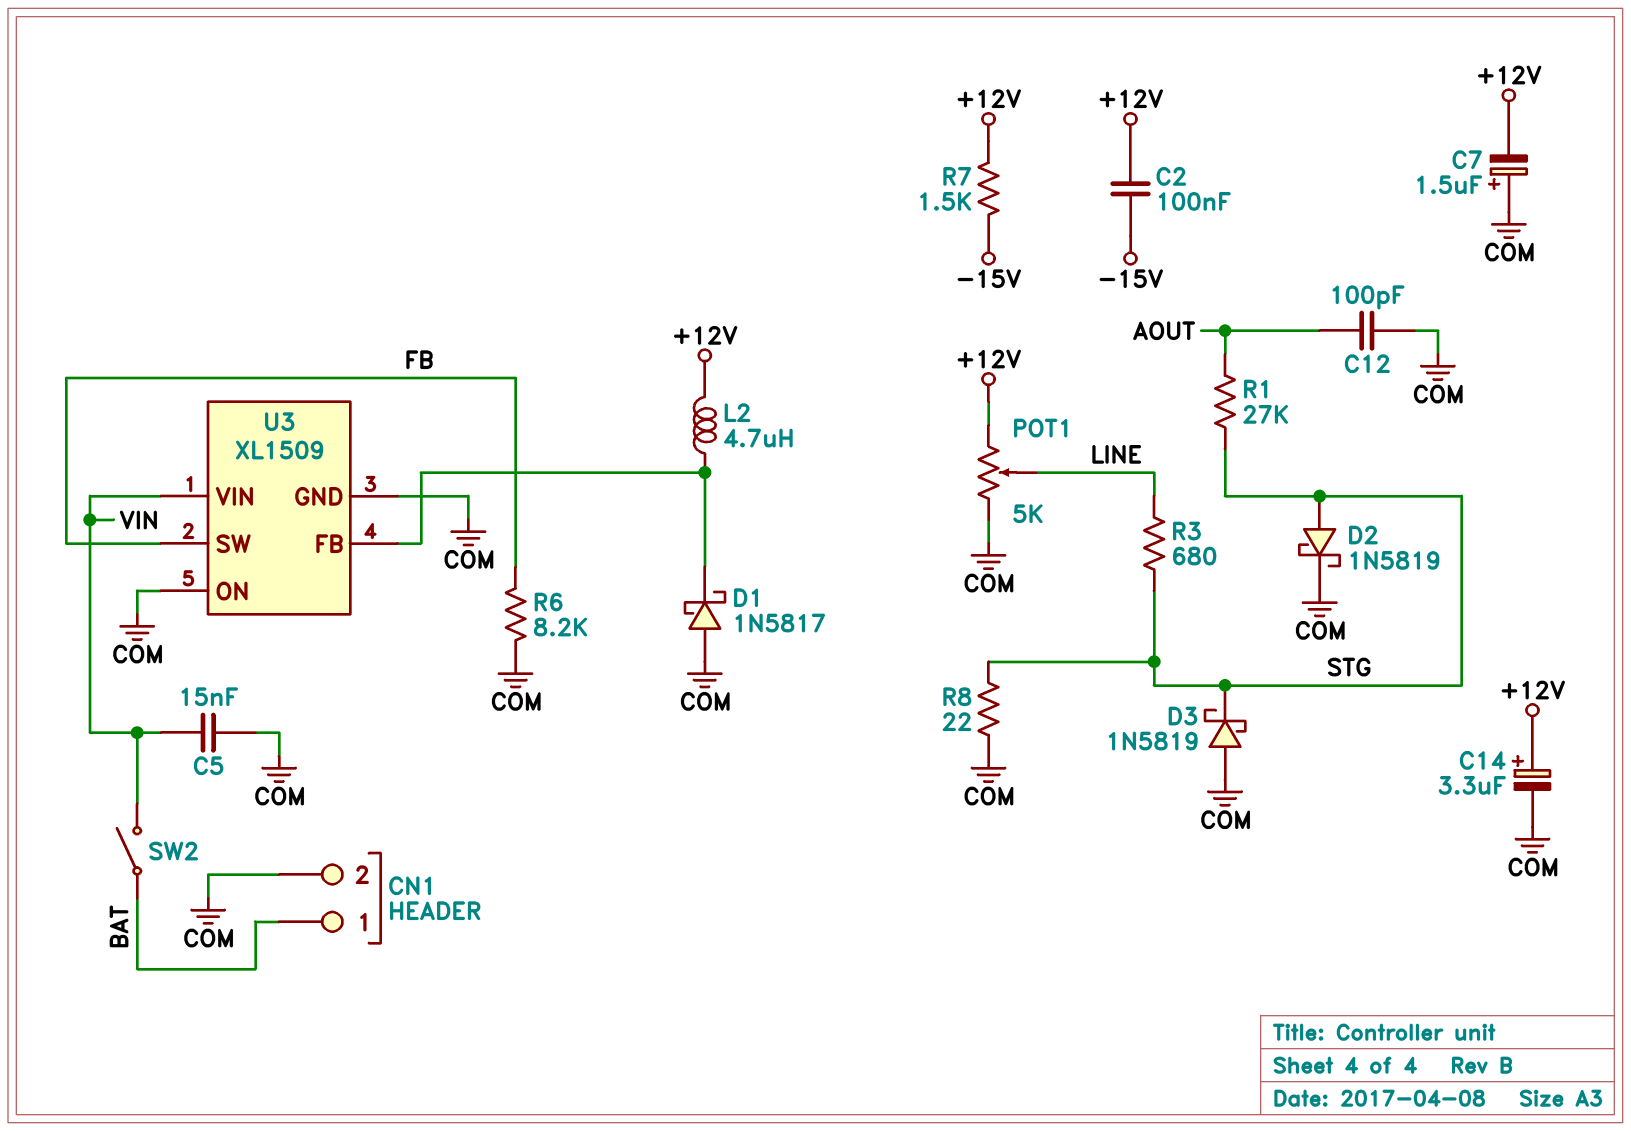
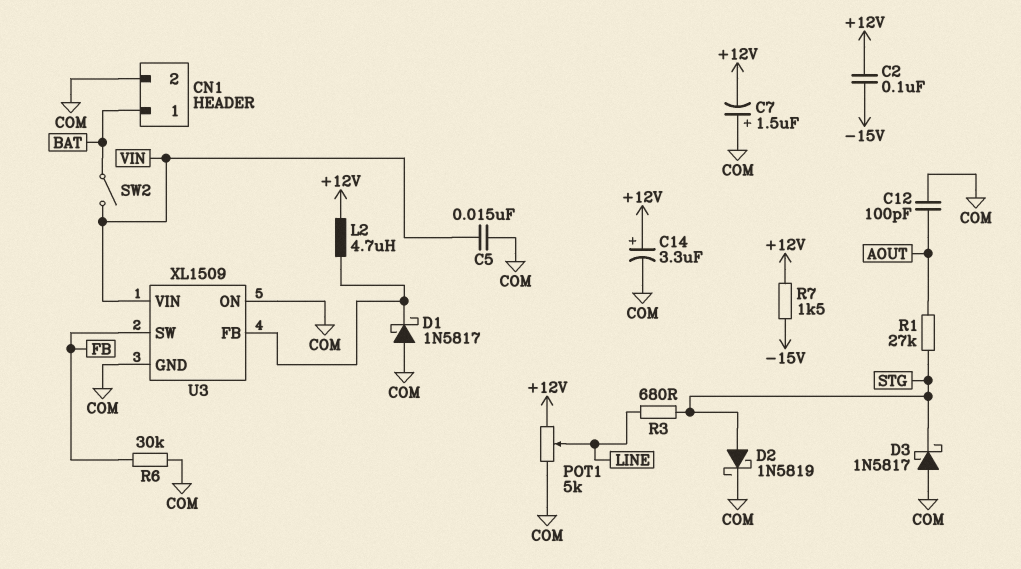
D3: schottky 1N5819 (A COM, K STG) -> schottky 1N5817 (A COM, K STG)
R6: 8.2k (COM, FB) -> 30k (COM, FB)
R8: 22 (COM, STG) -> none

